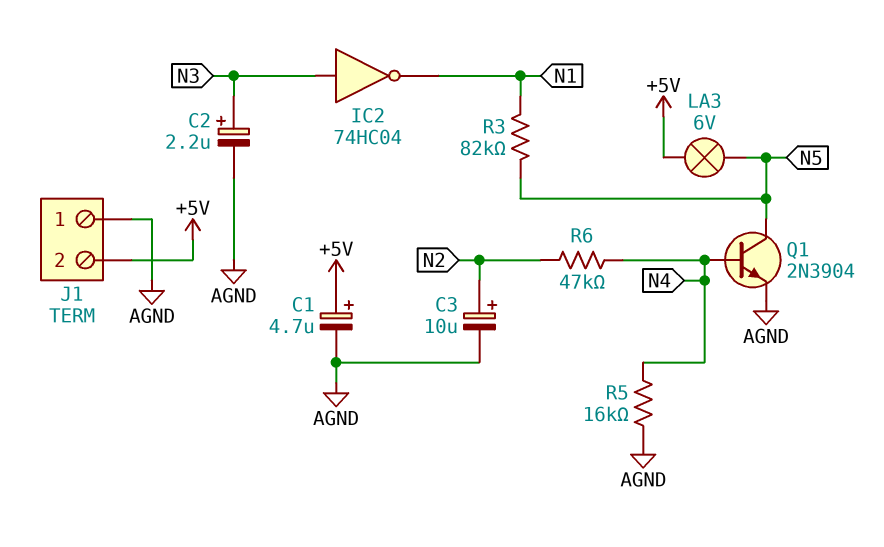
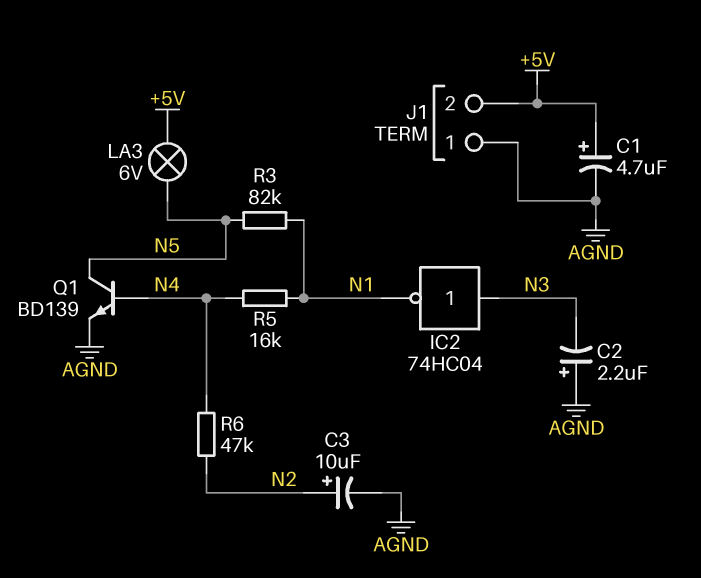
C2: 2.2uF (plus N3, minus AGND) -> 2.2uF (plus AGND, minus N3)
Q1: NPN 2N3904 (B N4, C N5, E AGND) -> NPN BD139 (B N4, C N5, E AGND)
R5: 16k (AGND, N4) -> 16k (N1, N4)

